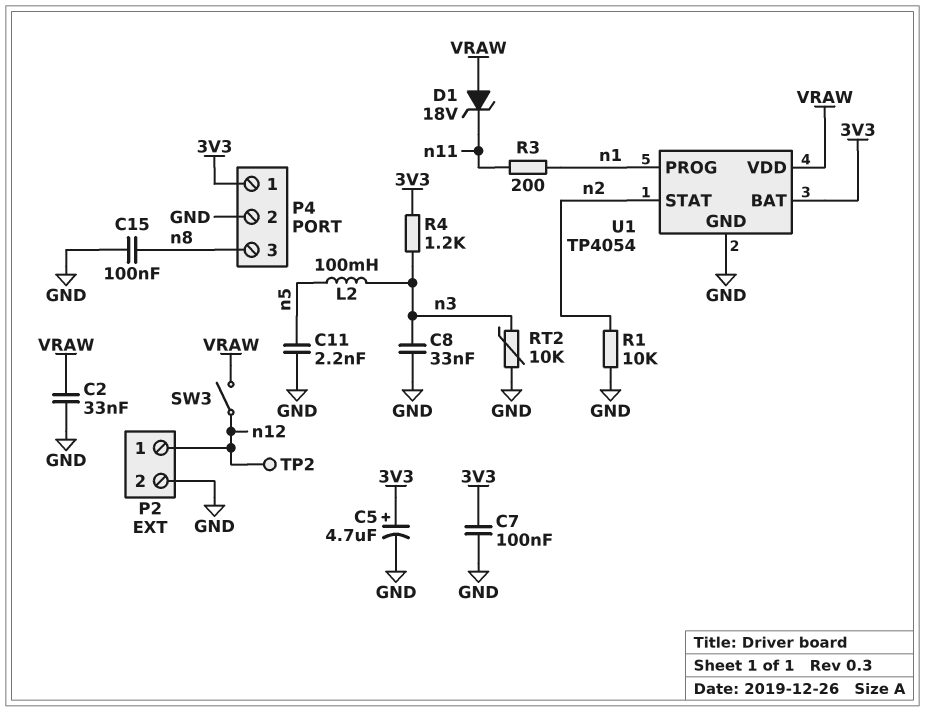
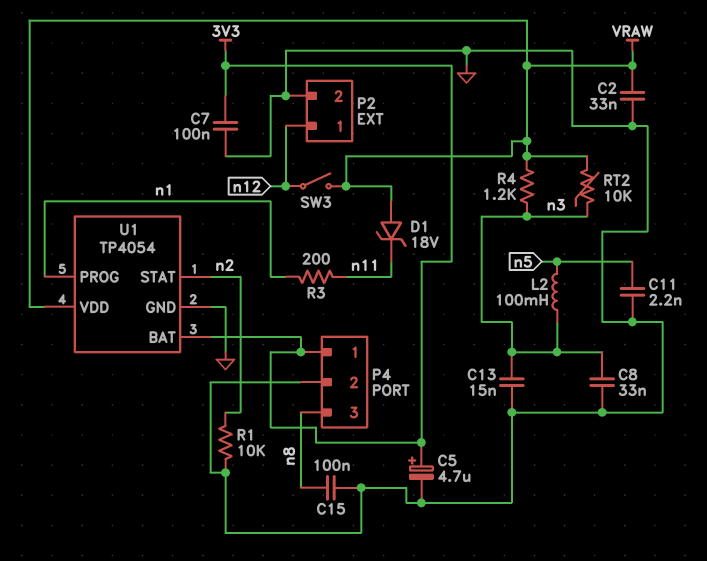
C13: none -> 15nF (GND, n3)
R4: 1.2k (3V3, n3) -> 1.2k (VRAW, n3)
RT2: 10k (GND, n3) -> 10k (VRAW, n3)
TP2: test point (n12) -> none

